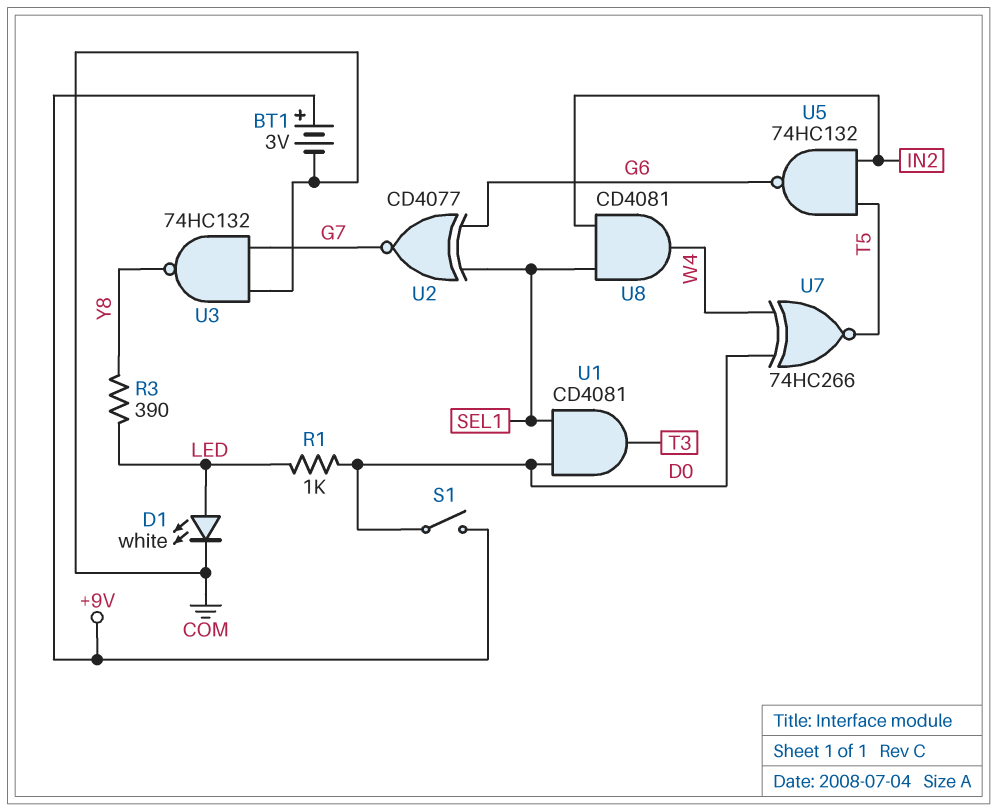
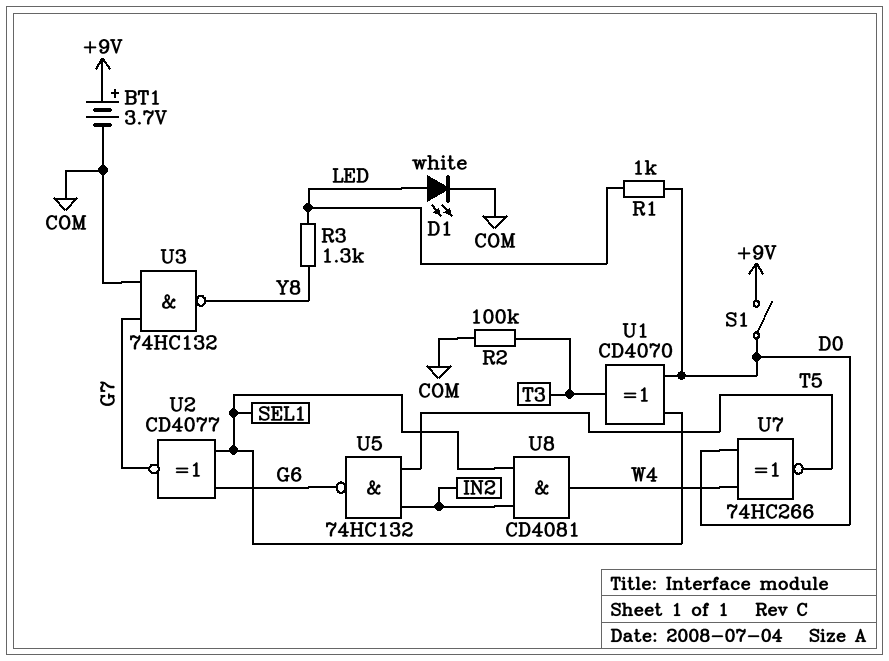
BT1: 3V (plus +9V, minus COM) -> 3.7V (plus +9V, minus COM)
R2: none -> 100k (COM, T3)
R3: 390 (LED, Y8) -> 1.3k (LED, Y8)
U1: AND CD4081 (in D0, in SEL1, out T3) -> XOR CD4070 (in D0, in SEL1, out T3)

